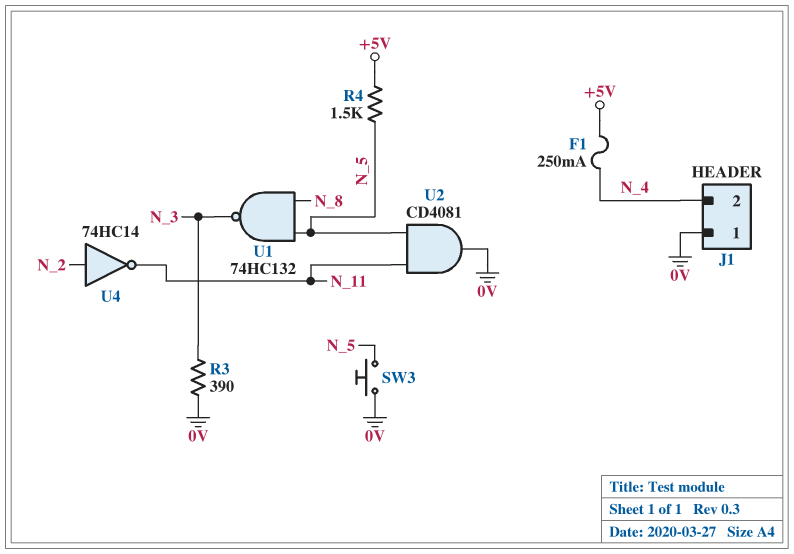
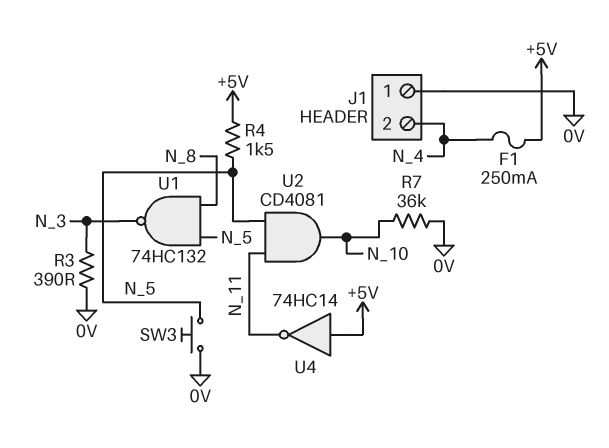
R7: none -> 36k (0V, N_10)
U2: AND CD4081 (in N_5, in N_11, out 0V) -> AND CD4081 (in N_5, in N_11, out N_10)
U4: NOT 74HC14 (in N_2, out N_11) -> NOT 74HC14 (in +5V, out N_11)

